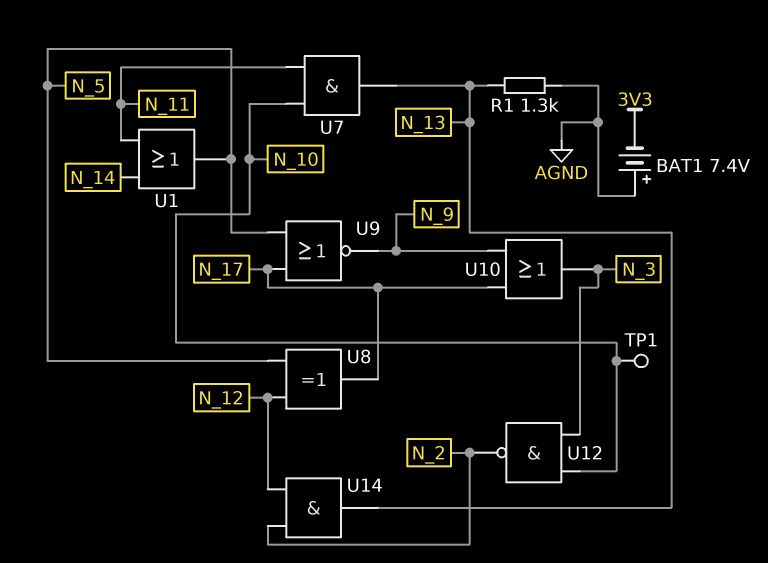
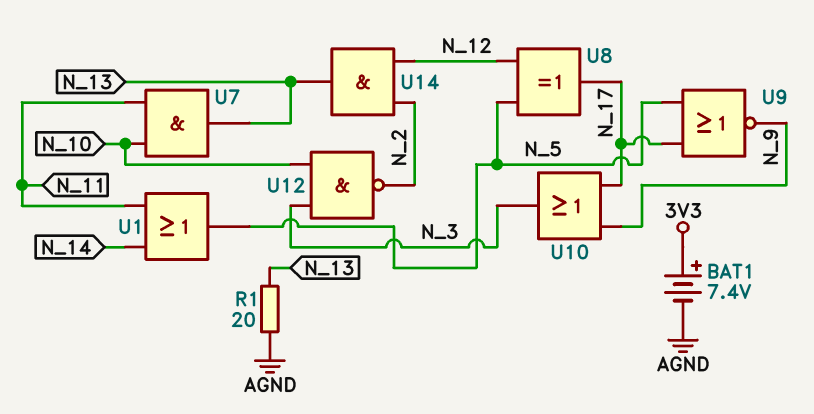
BAT1: 7.4V (plus AGND, minus 3V3) -> 7.4V (plus 3V3, minus AGND)
R1: 1.3k (AGND, N_13) -> 20 (AGND, N_13)
TP1: test point (N_10) -> none

